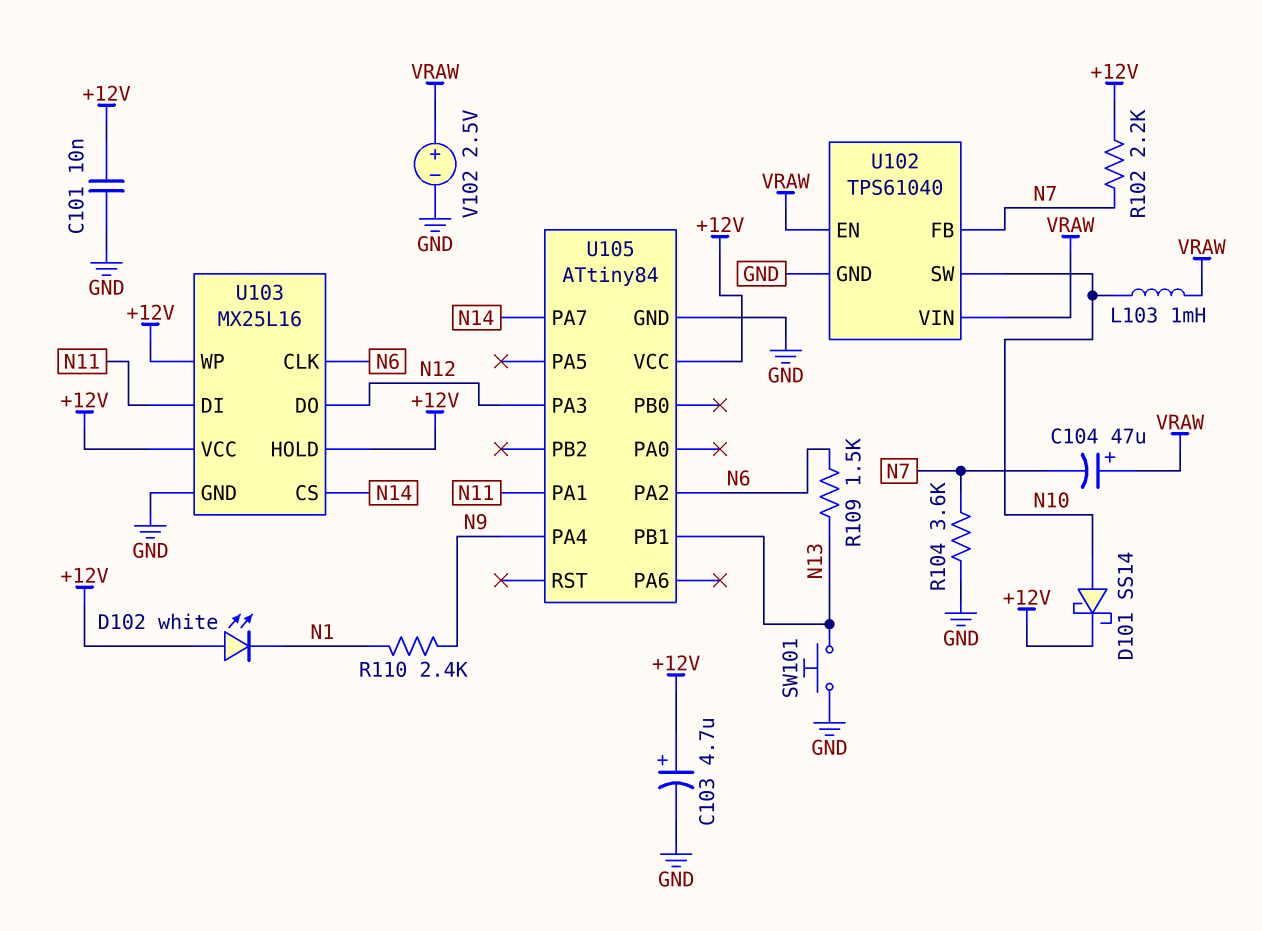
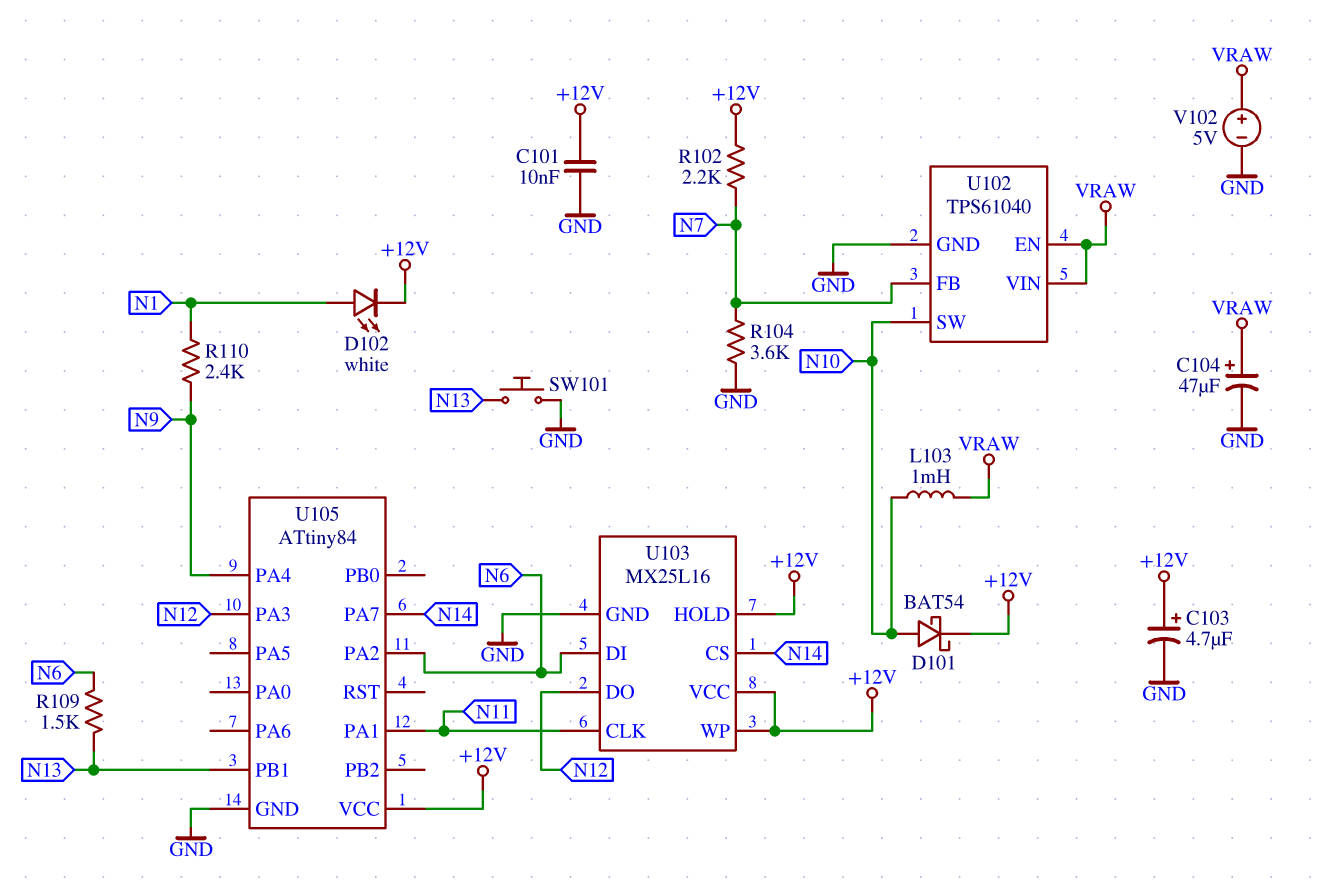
C104: 47uF (plus VRAW, minus N7) -> 47uF (plus VRAW, minus GND)
D101: schottky SS14 (A N10, K +12V) -> schottky BAT54 (A N10, K +12V)
D102: LED white (A +12V, K N1) -> LED white (A N1, K +12V)
U103 pin CLK: N6 -> N11
U103 pin DI: N11 -> N6
V102: 2.5V (plus VRAW, minus GND) -> 5V (plus VRAW, minus GND)

